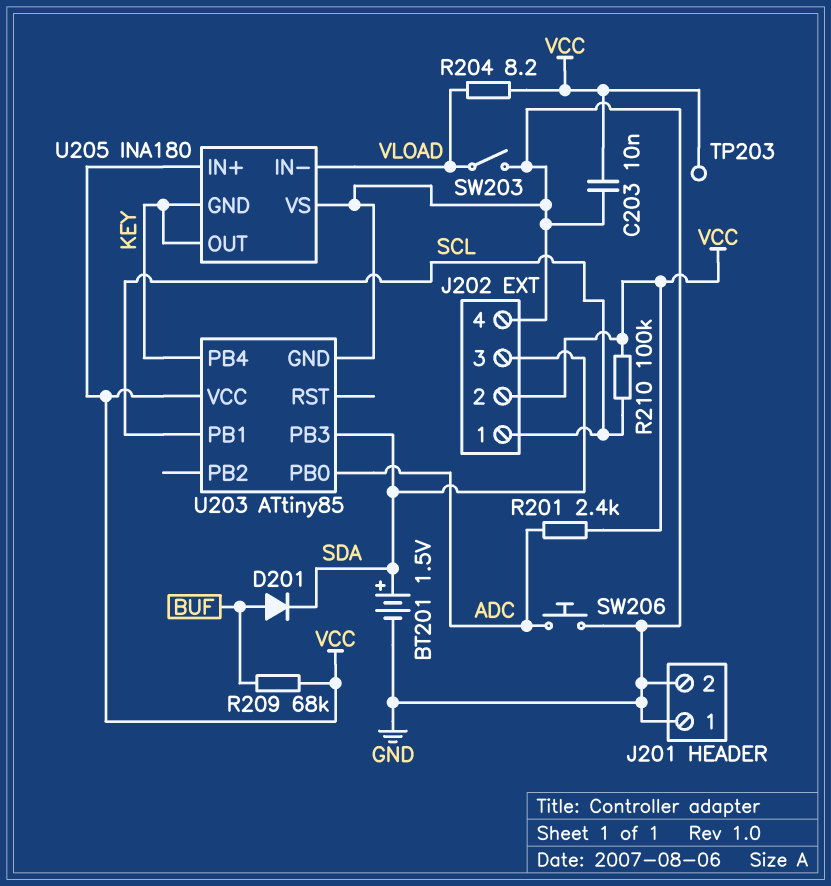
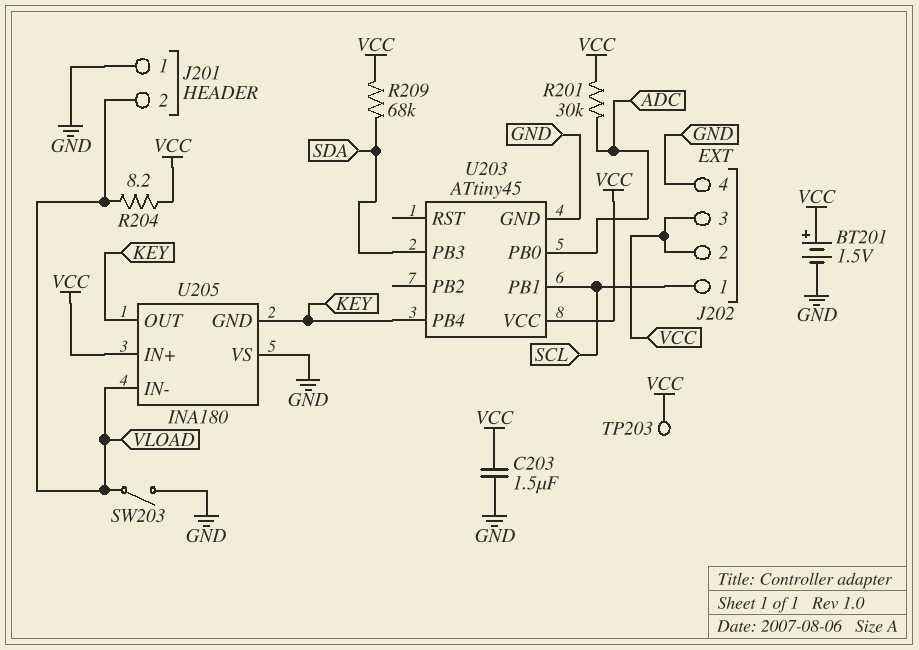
BT201: 1.5V (plus SDA, minus GND) -> 1.5V (plus VCC, minus GND)
C203: 10nF (GND, VCC) -> 1.5uF (GND, VCC)
D201: diode (A BUF, K SDA) -> none
J201 pin 2: GND -> VLOAD
J202 pin 3: SDA -> VCC
R201: 2.4k (ADC, VCC) -> 30k (ADC, VCC)
R209: 68k (BUF, VCC) -> 68k (SDA, VCC)
R210: 100k (SCL, VCC) -> none
SW206: button (ADC, GND) -> none
U203: ATtiny85 -> ATtiny45

